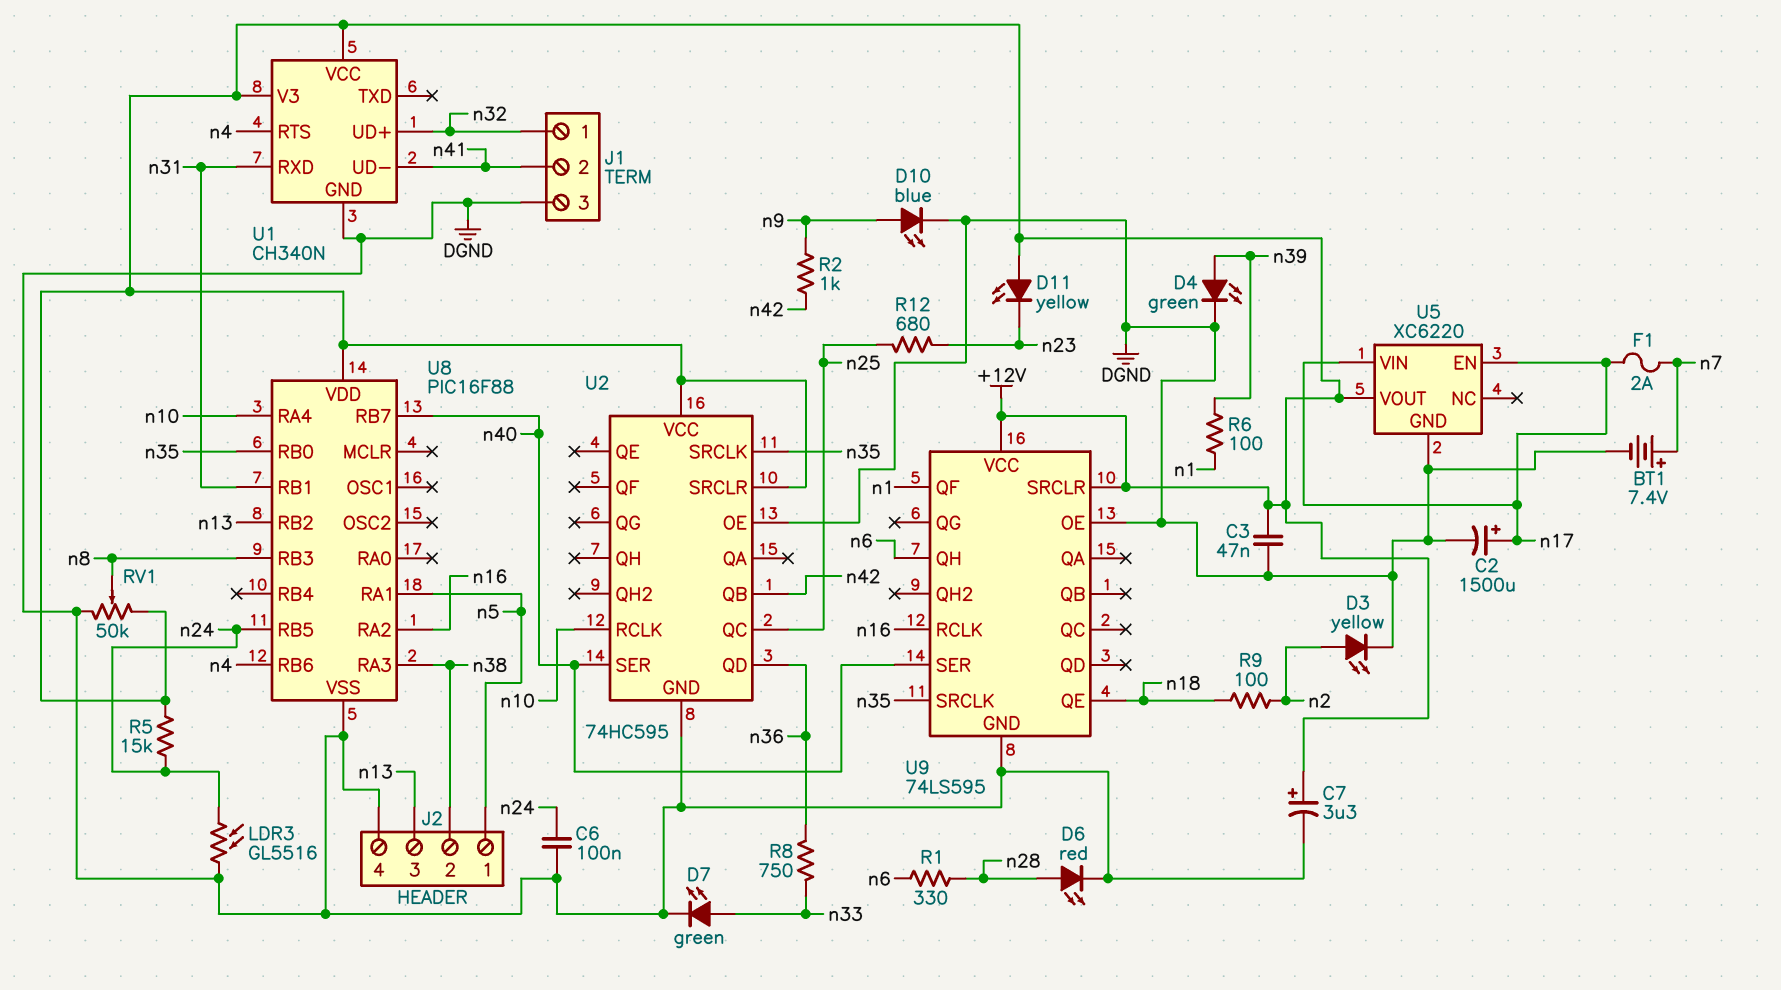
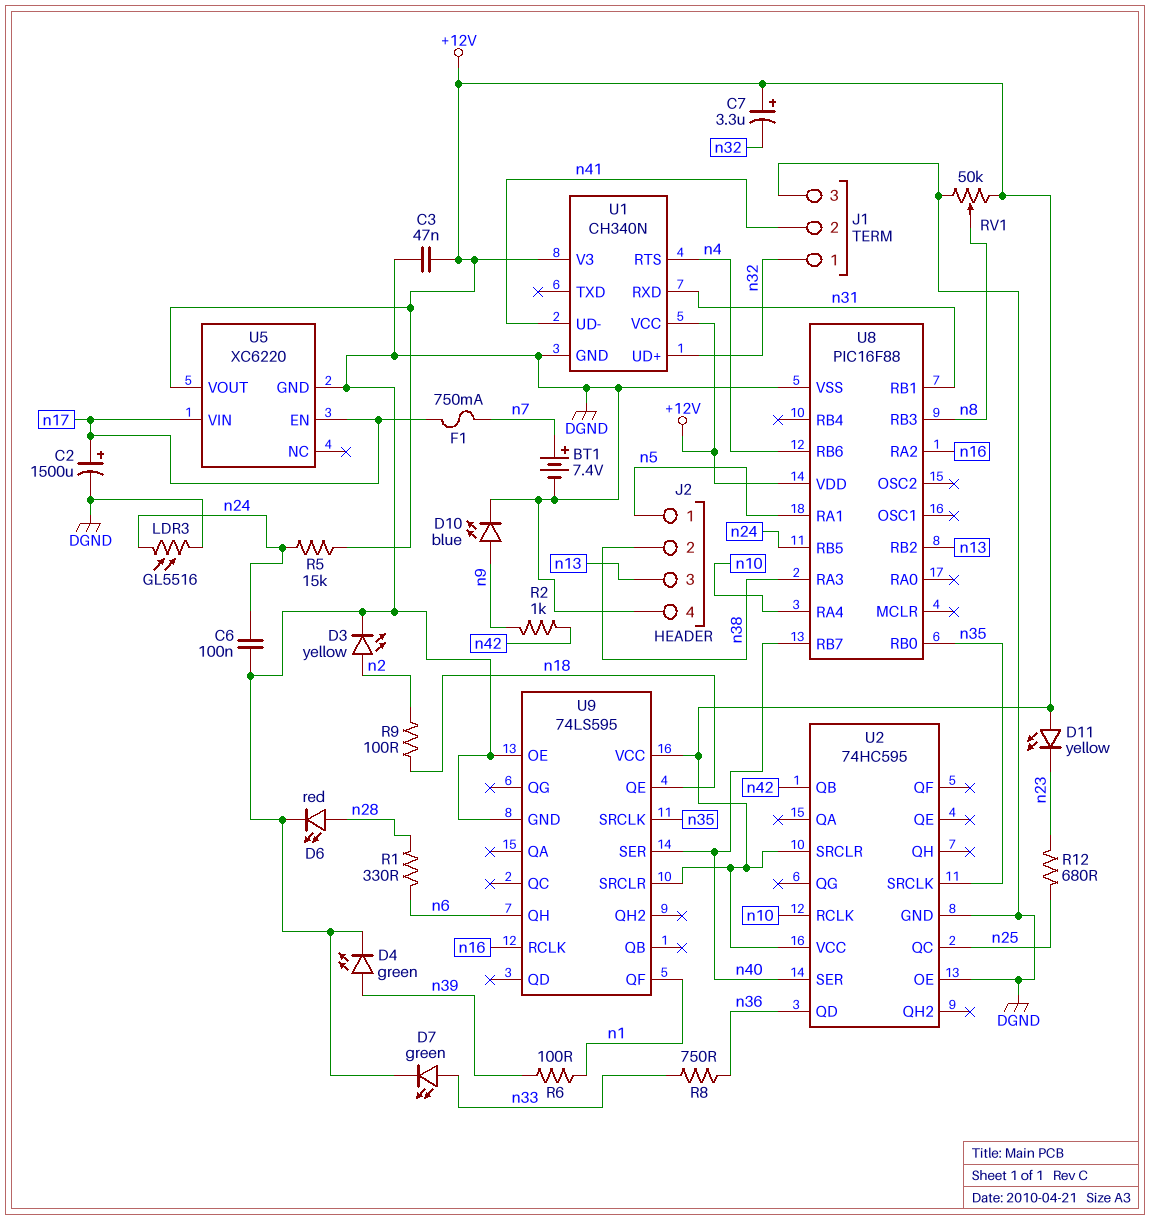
C7: 3.3uF (plus +12V, minus DGND) -> 3.3uF (plus +12V, minus n32)
F1: 2A (n7, n17) -> 750mA (n7, n17)

